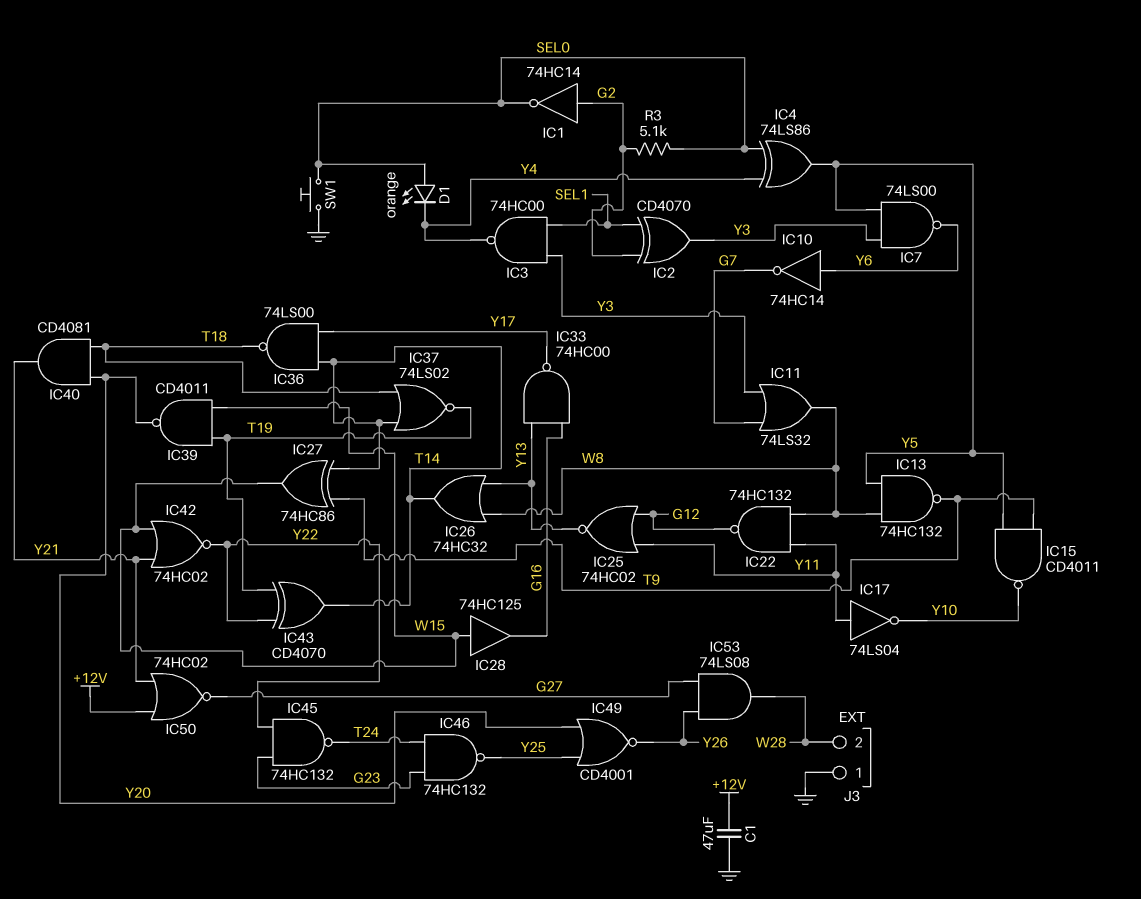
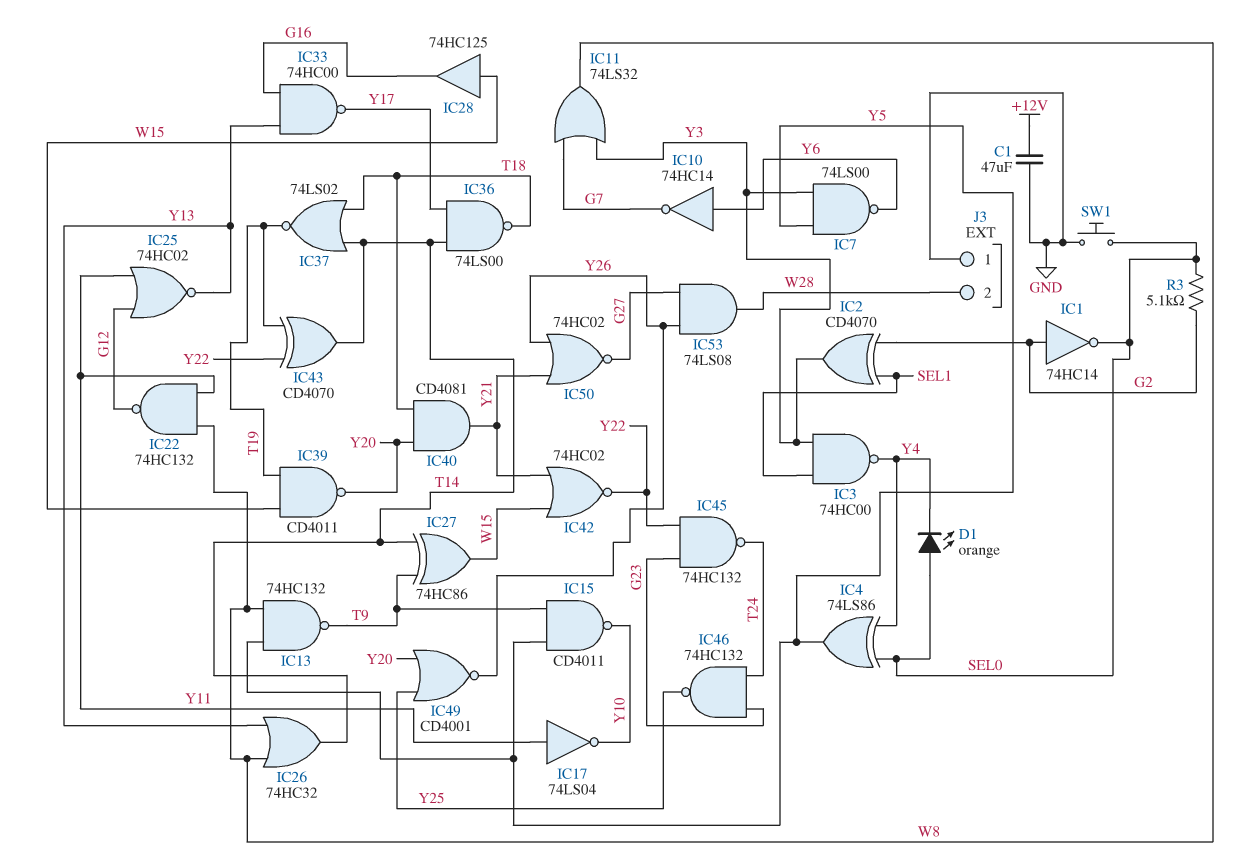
IC50: NOR 74HC02 (in +12V, in Y21, out G27) -> NOR 74HC02 (in Y21, in Y26, out G27)

